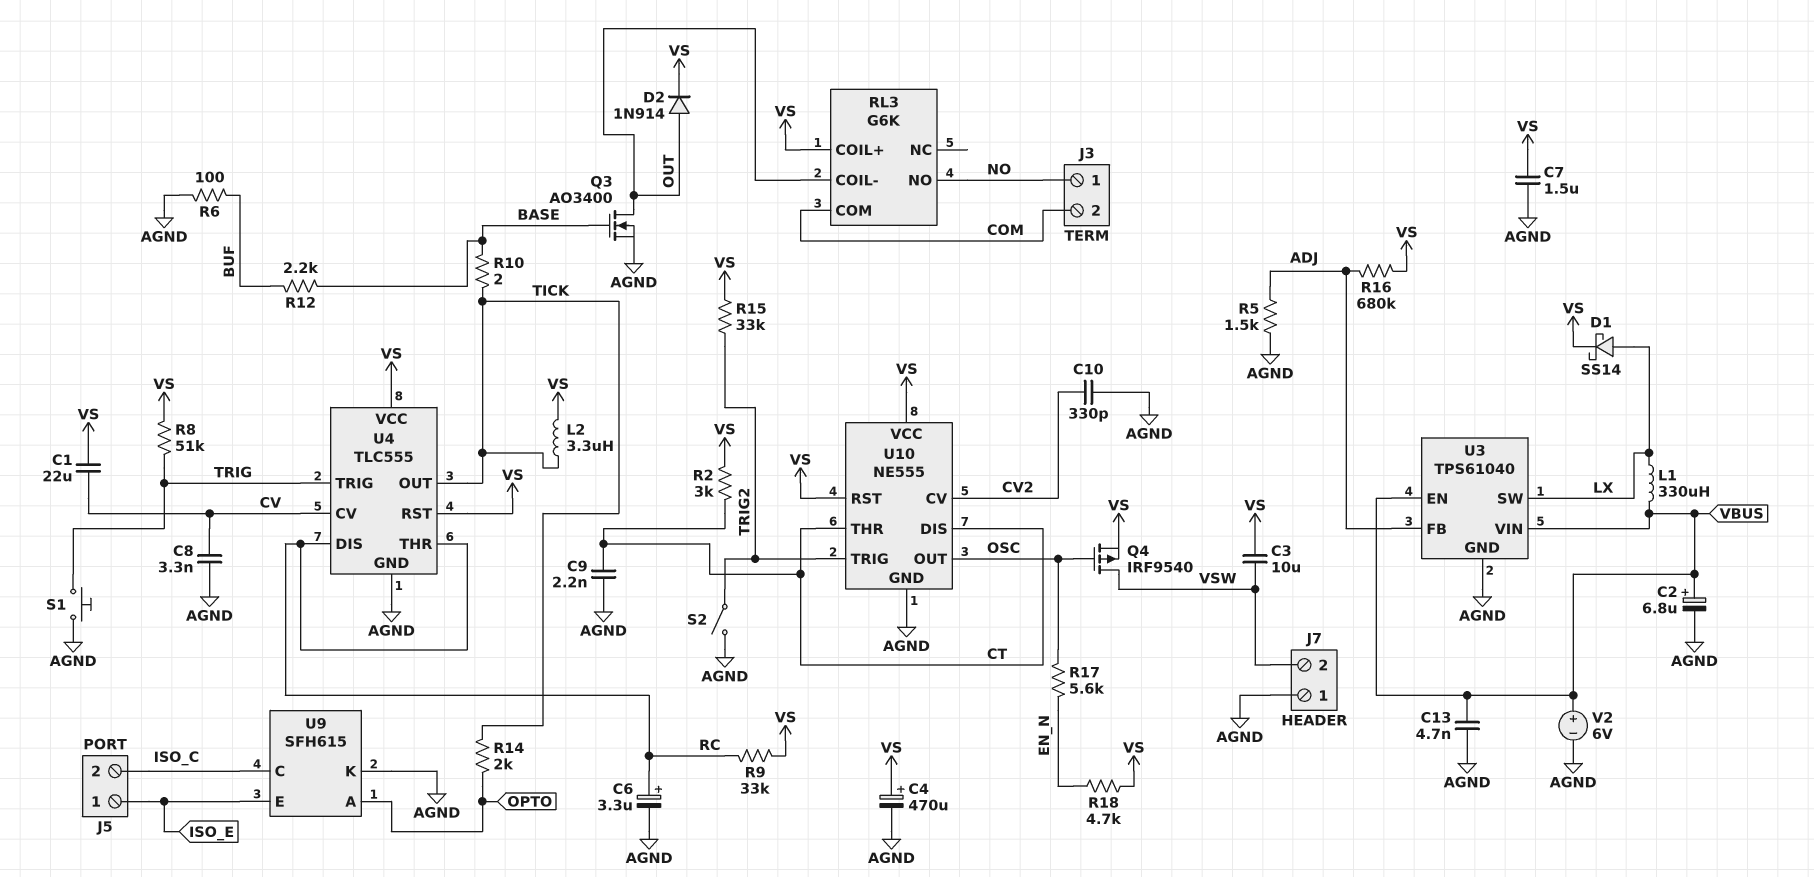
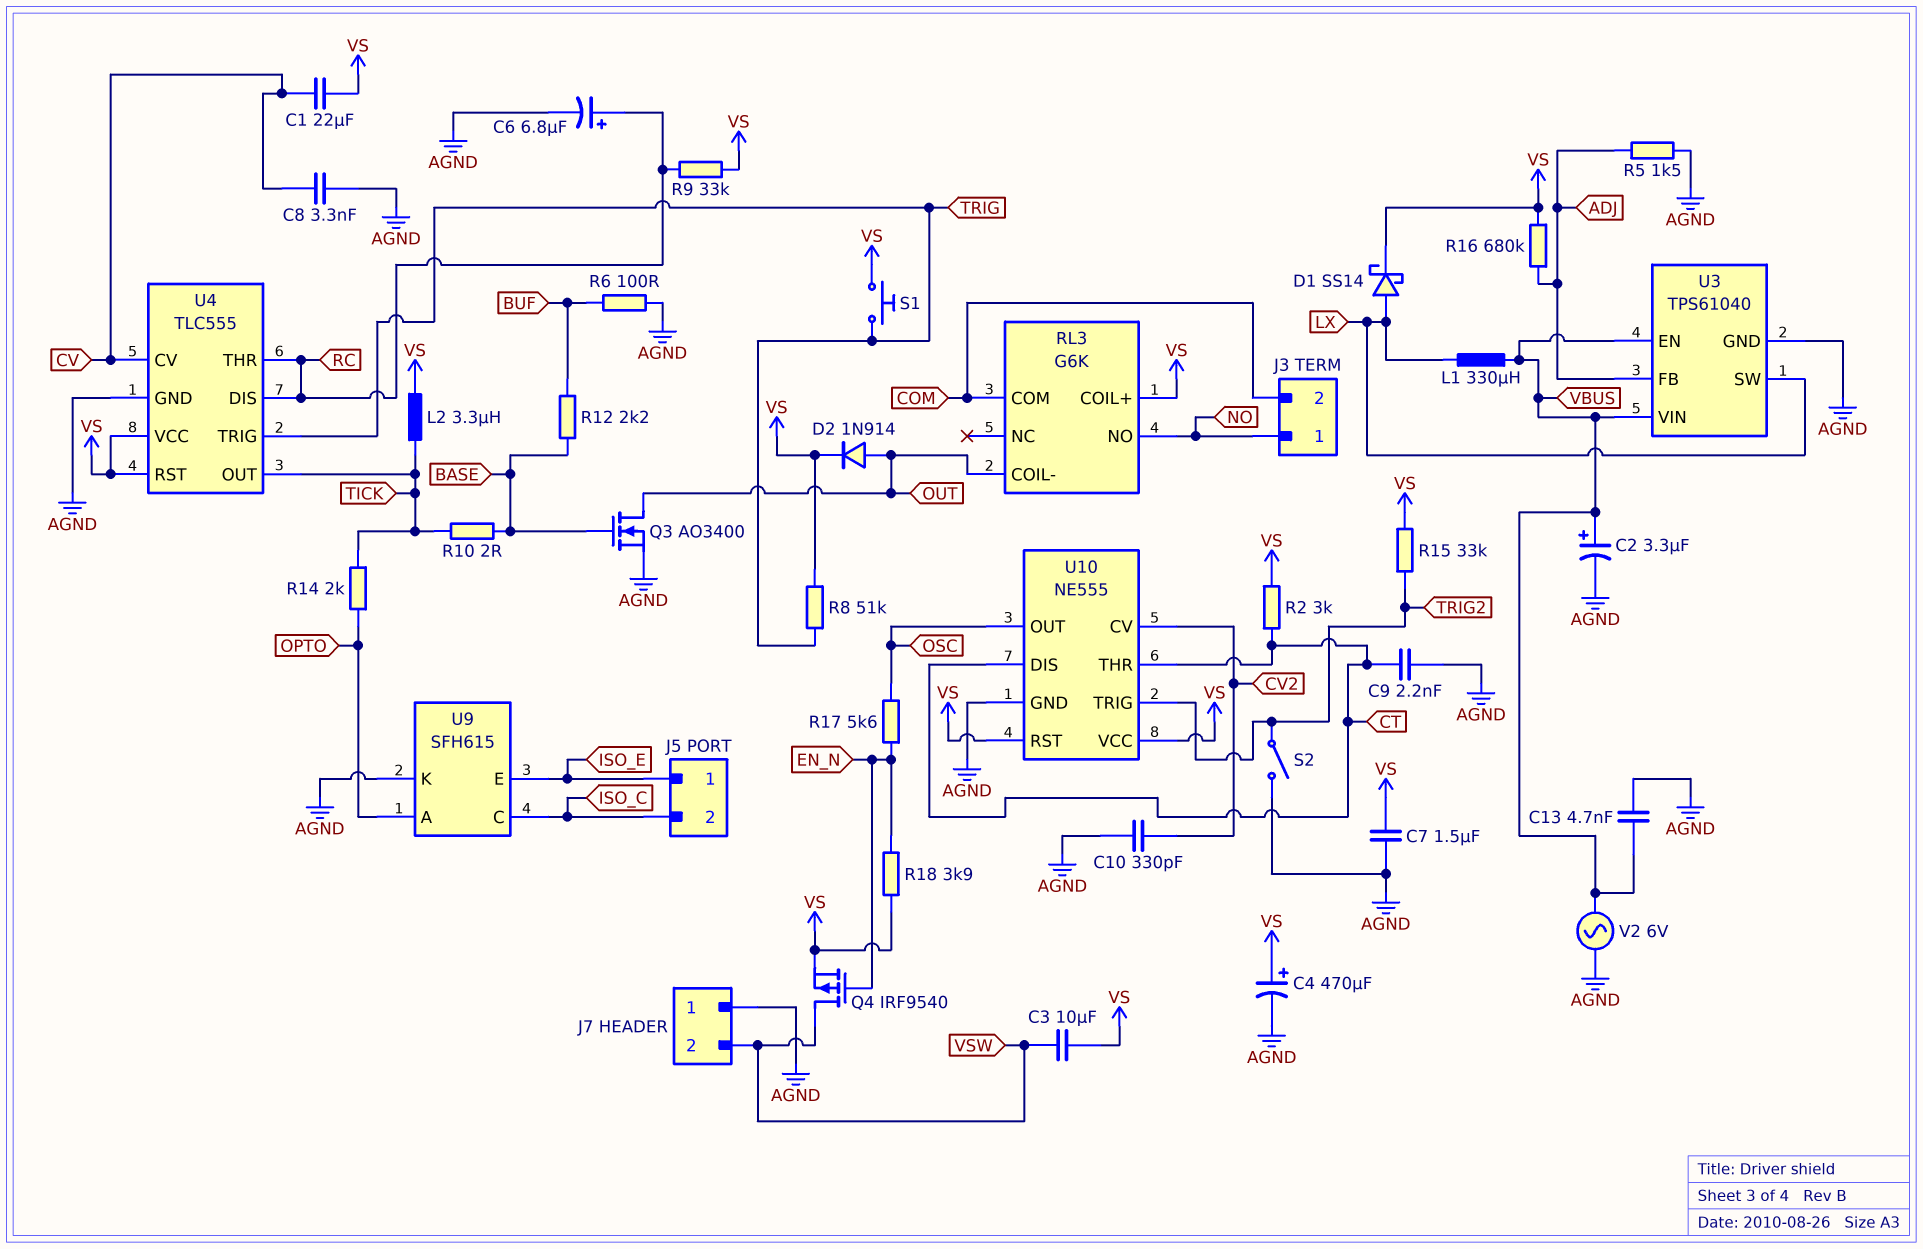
C2: 6.8uF (plus VBUS, minus AGND) -> 3.3uF (plus VBUS, minus AGND)
C6: 3.3uF (plus RC, minus AGND) -> 6.8uF (plus RC, minus AGND)
Q4: PMOS IRF9540 (G OSC, D VSW, S VS) -> PMOS IRF9540 (G EN_N, D VSW, S VS)
R18: 4.7k (EN_N, VS) -> 3.9k (EN_N, VS)
S1: button (AGND, TRIG) -> button (TRIG, VS)
V2: 6V (plus VBUS, minus AGND) -> AC 6V (AGND, VBUS)

